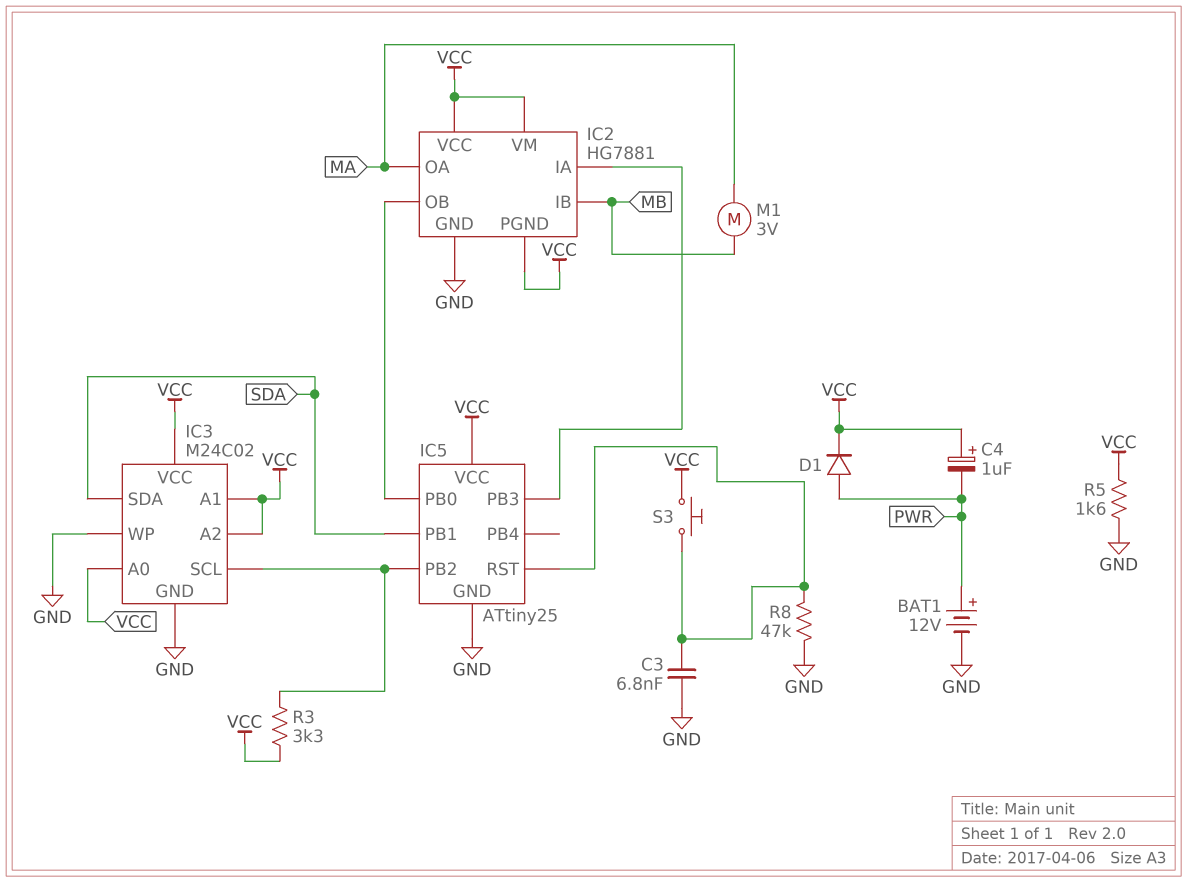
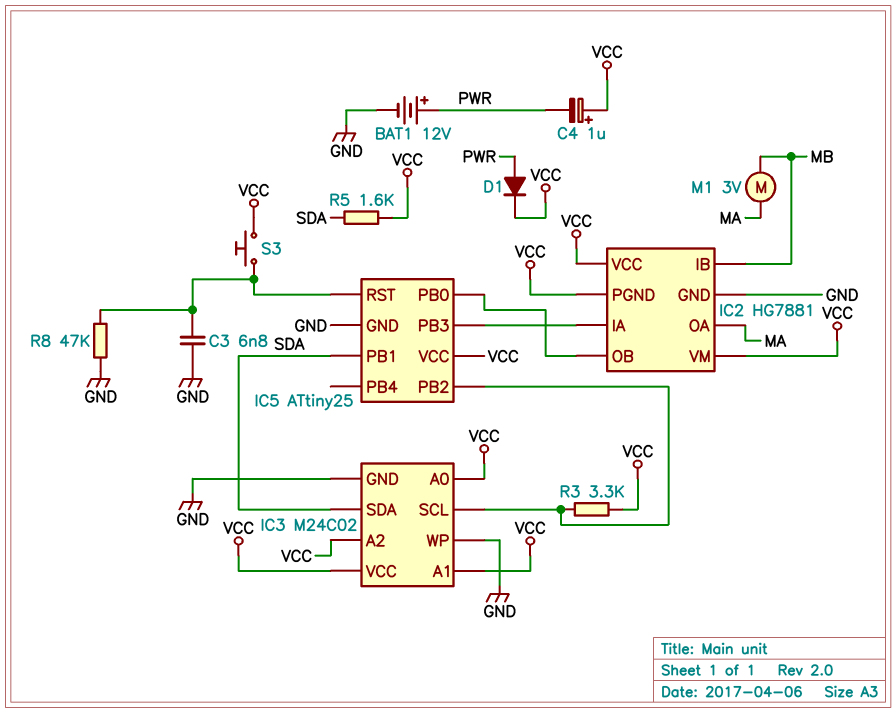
R5: 1.6k (GND, VCC) -> 1.6k (SDA, VCC)

